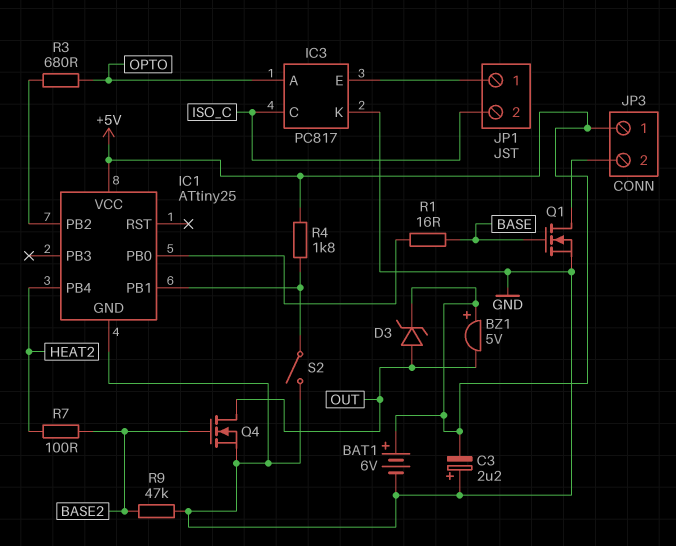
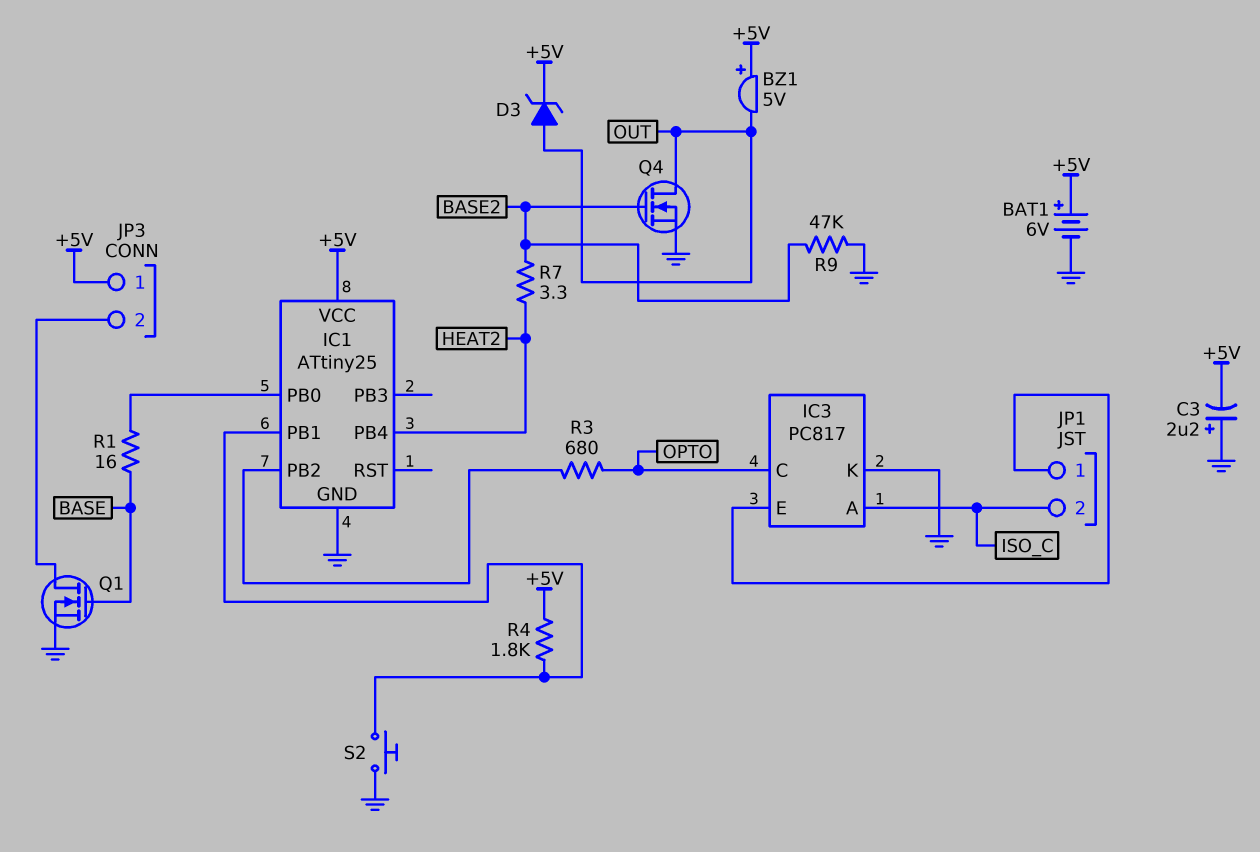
IC3 pin A: OPTO -> ISO_C
IC3 pin C: ISO_C -> OPTO
R7: 100 (BASE2, HEAT2) -> 3.3 (BASE2, HEAT2)
S2: switch (GND, IC1/PB1) -> button (GND, IC1/PB1)

